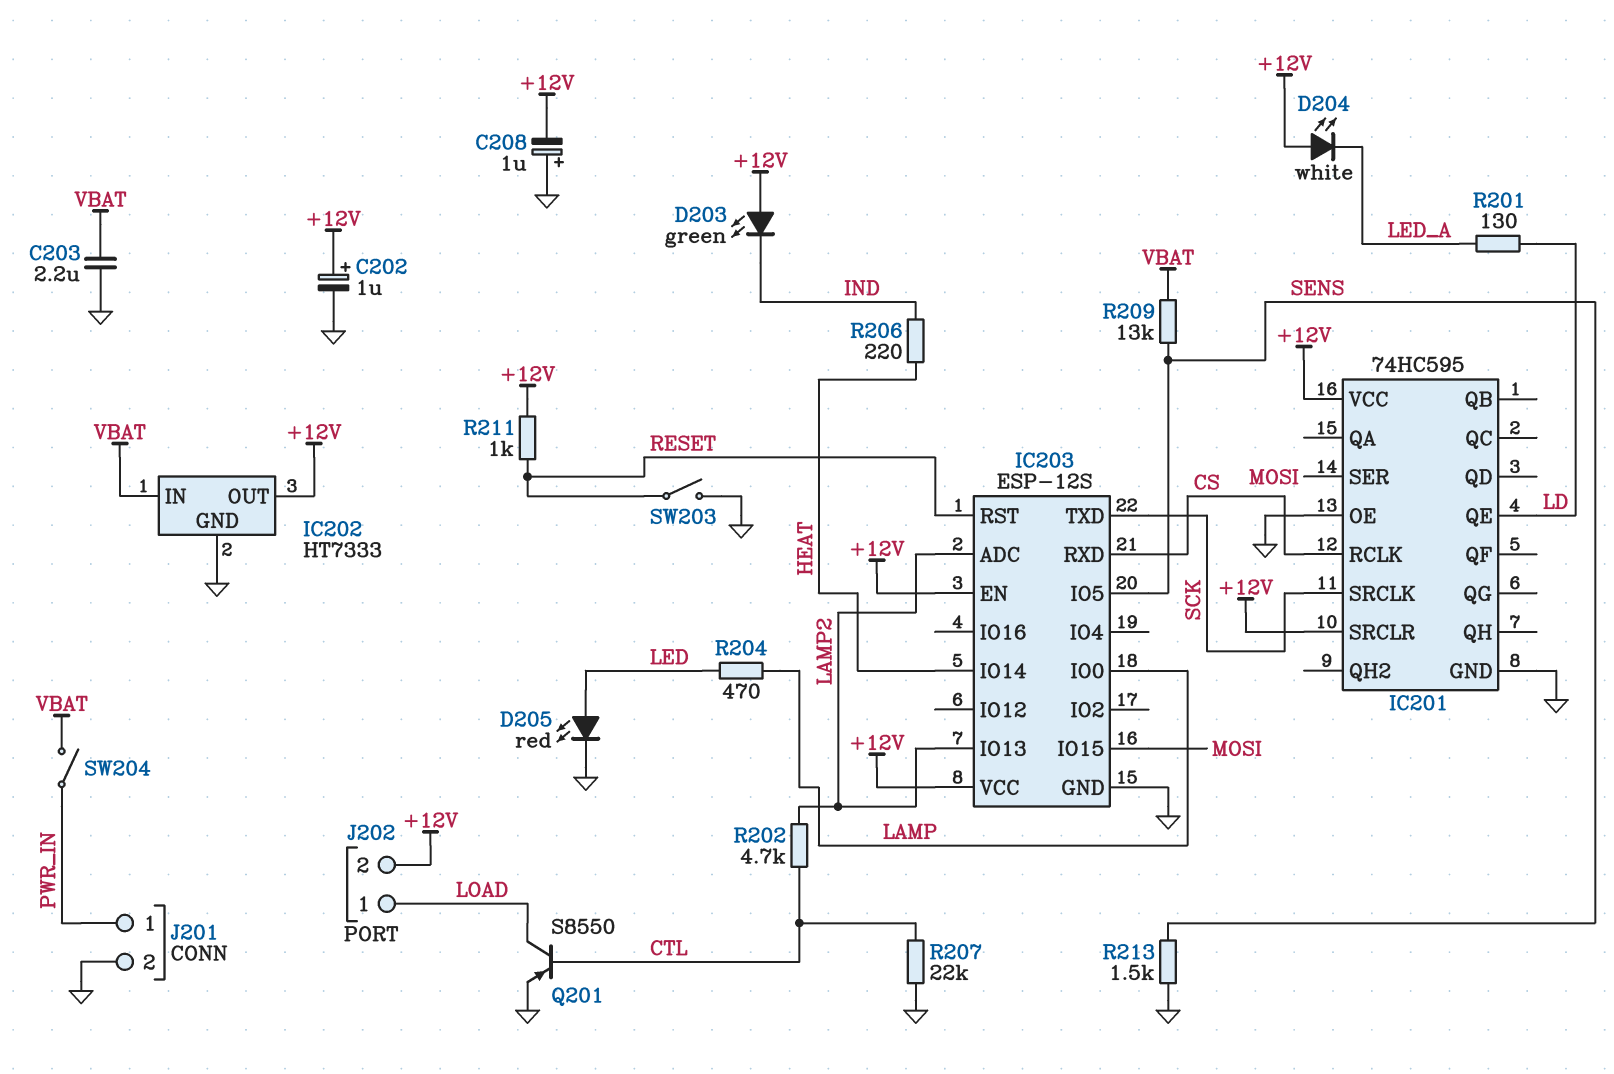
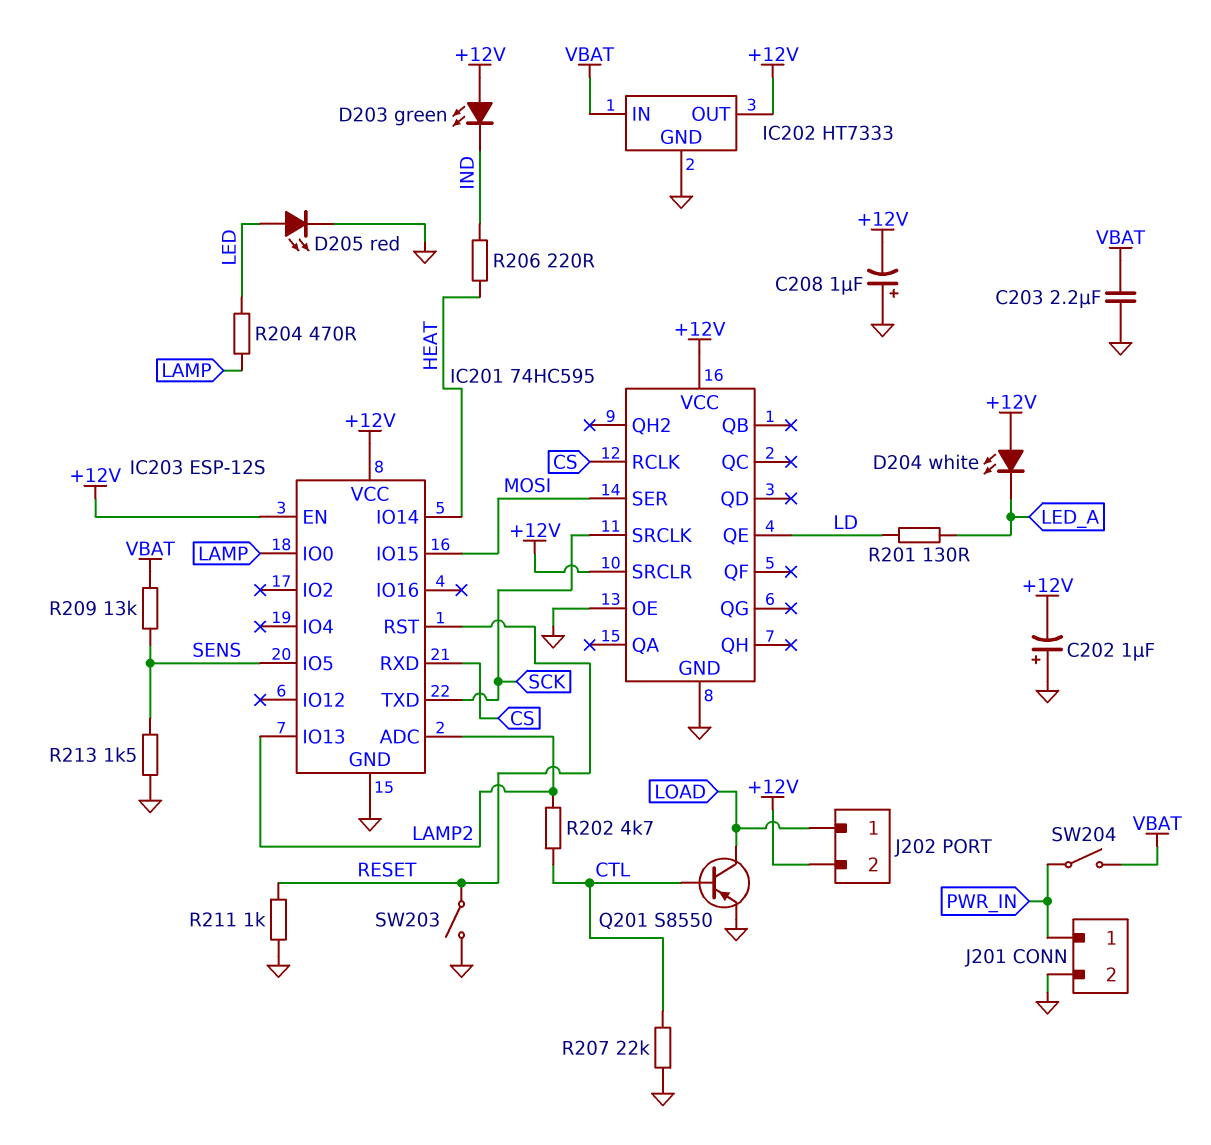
C202: 1uF (plus +12V, minus GND) -> 1uF (plus GND, minus +12V)
R211: 1k (+12V, RESET) -> 1k (GND, RESET)

